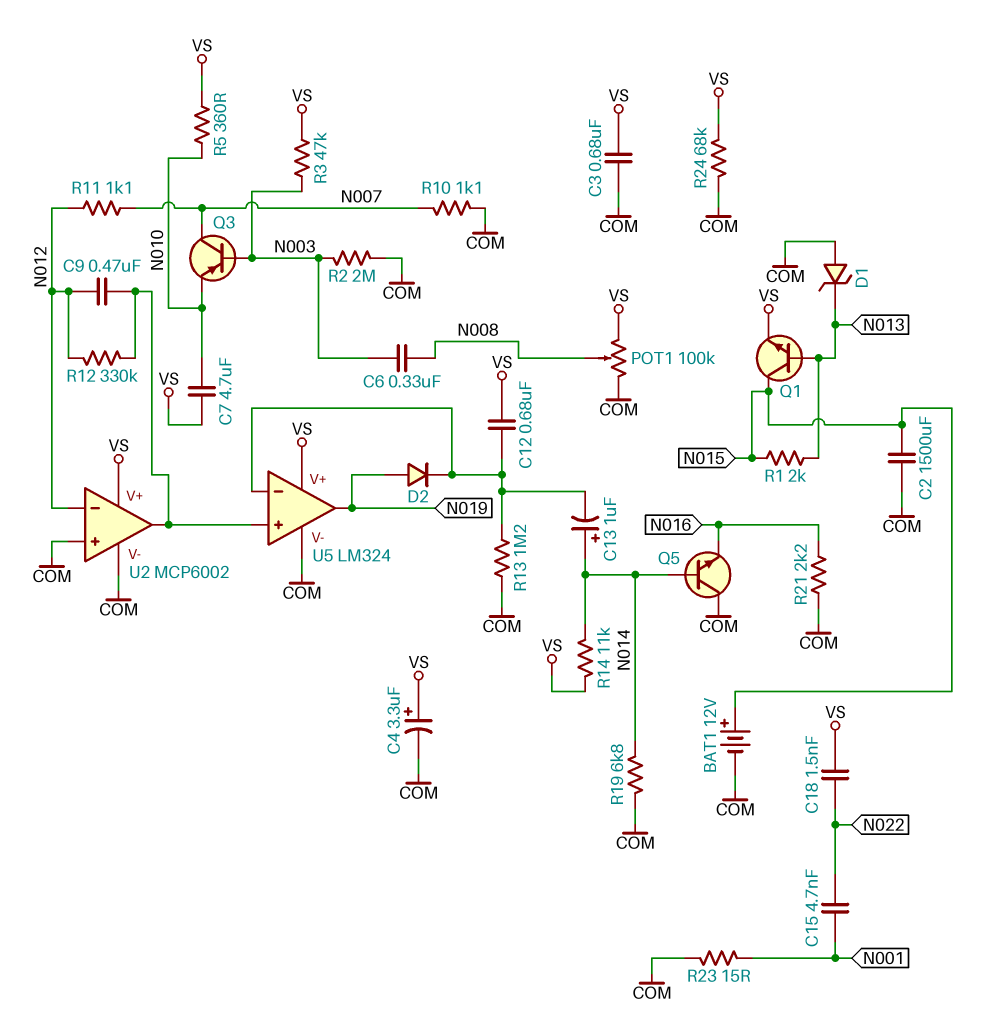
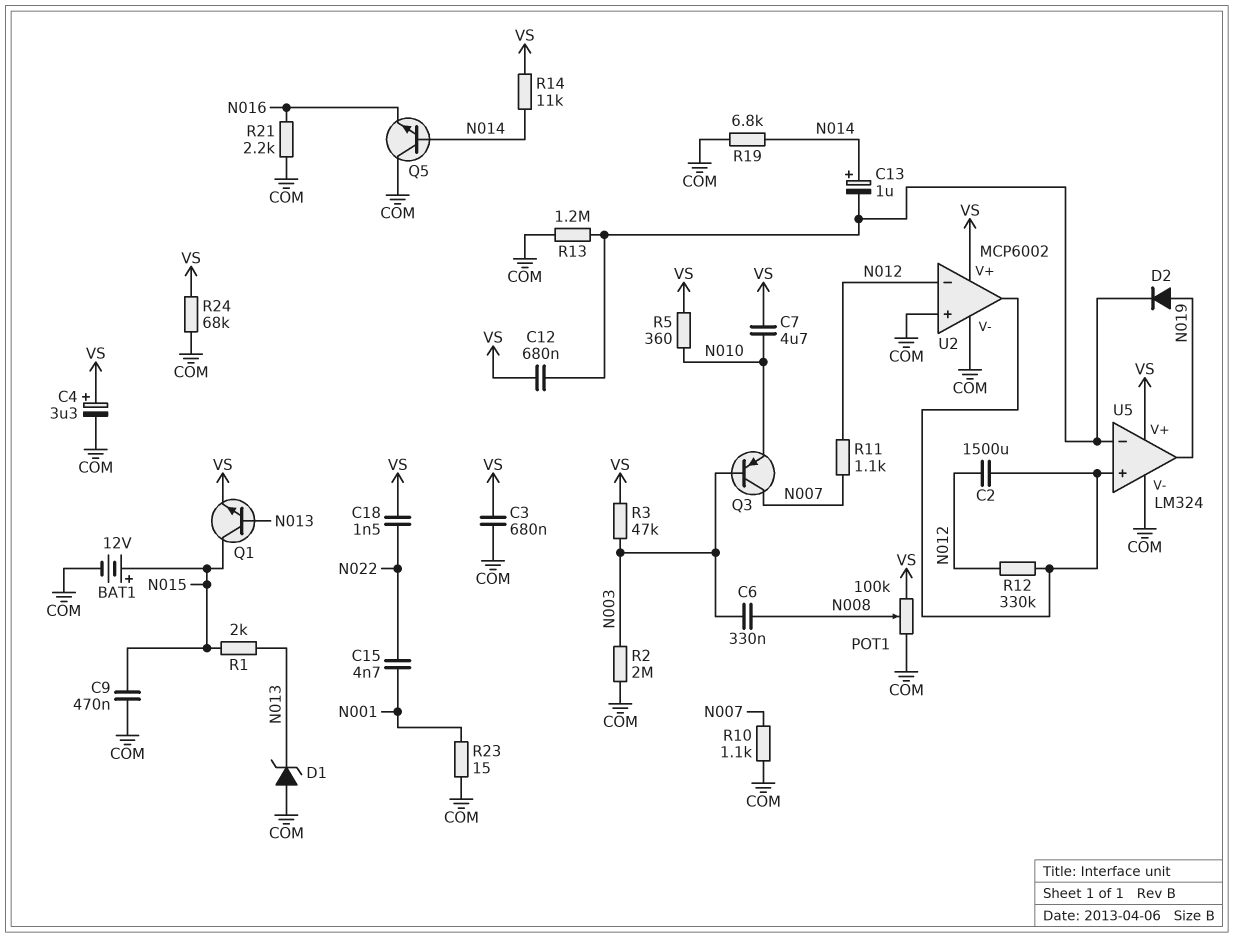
C2: 1500uF (COM, N015) -> 1500uF (N012, U2/out)
C9: 470nF (N012, U2/out) -> 470nF (COM, N015)

